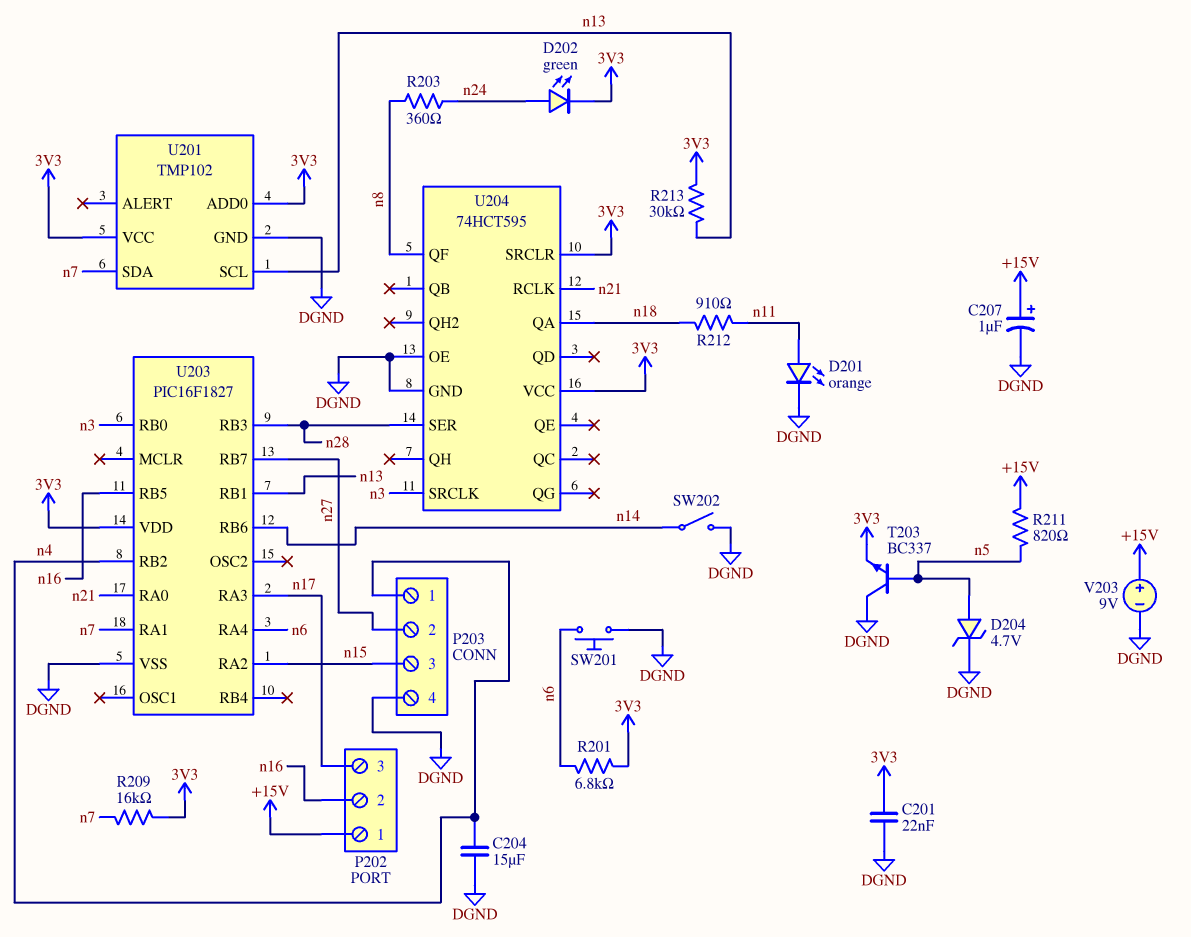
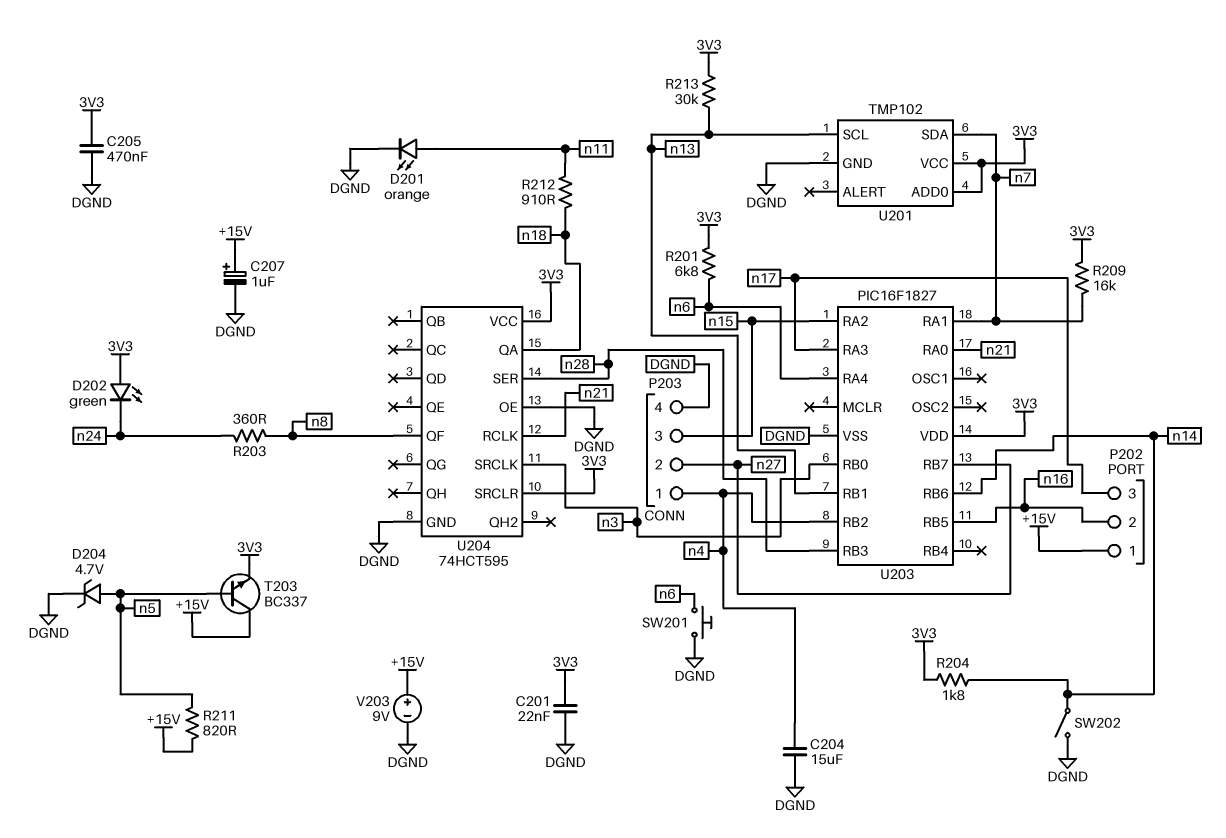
C205: none -> 470nF (3V3, DGND)
D202: LED green (A n24, K 3V3) -> LED green (A 3V3, K n24)
R204: none -> 1.8k (3V3, n14)
T203: NPN BC337 (B n5, C DGND, E 3V3) -> NPN BC337 (B n5, C +15V, E 3V3)

